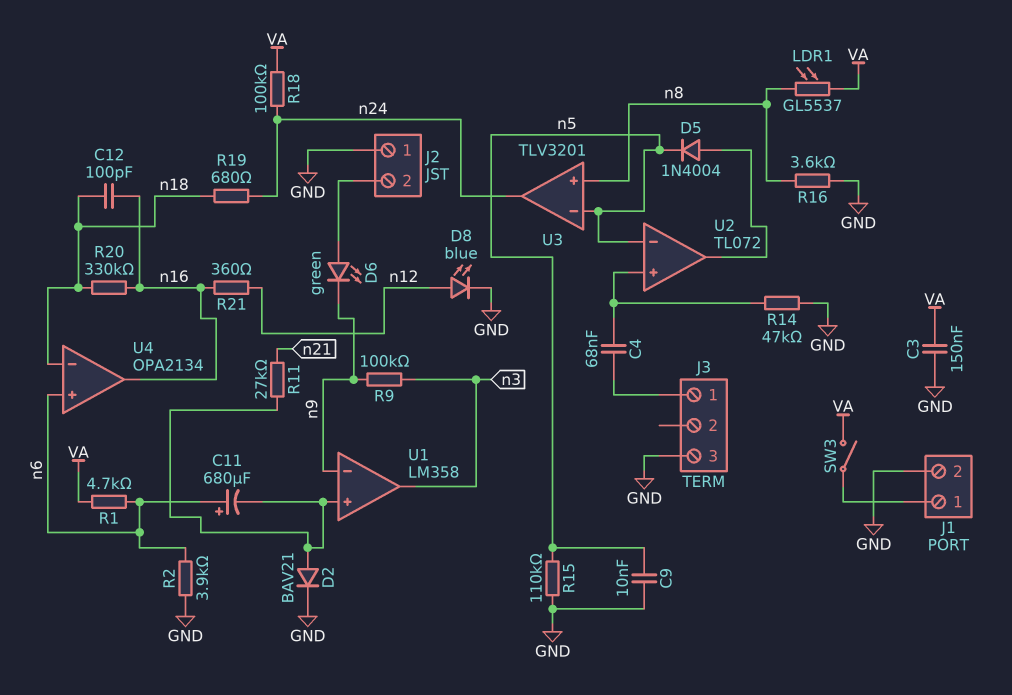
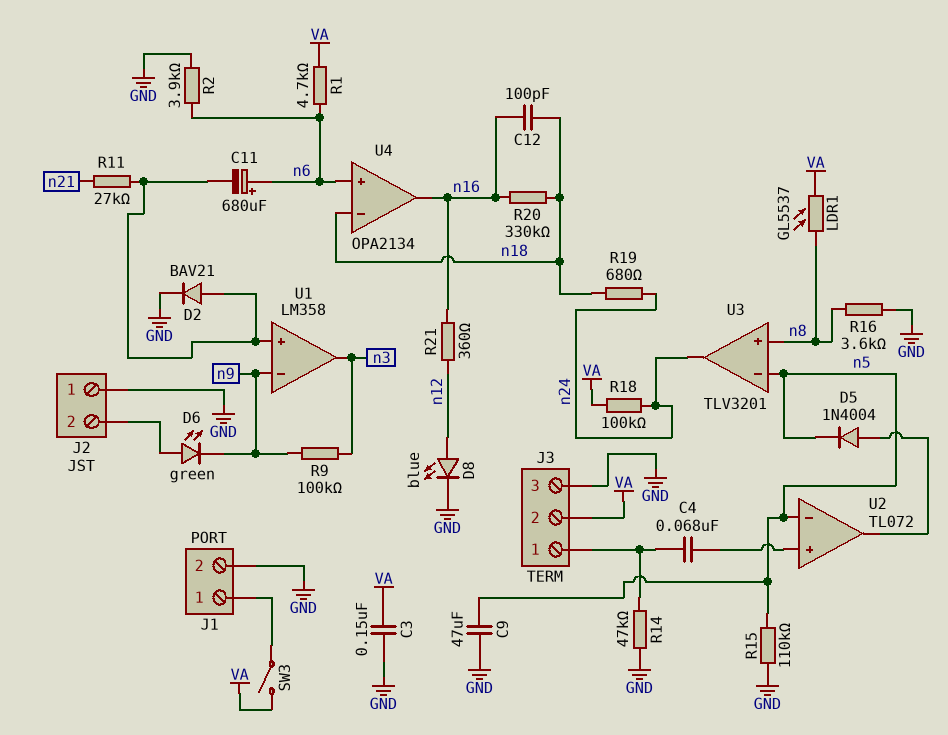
C9: 10nF (GND, n5) -> 47uF (GND, n5)
J3 pin 2: none -> VA
R14: 47k (GND, U2/in+) -> 47k (GND, J3/1)

